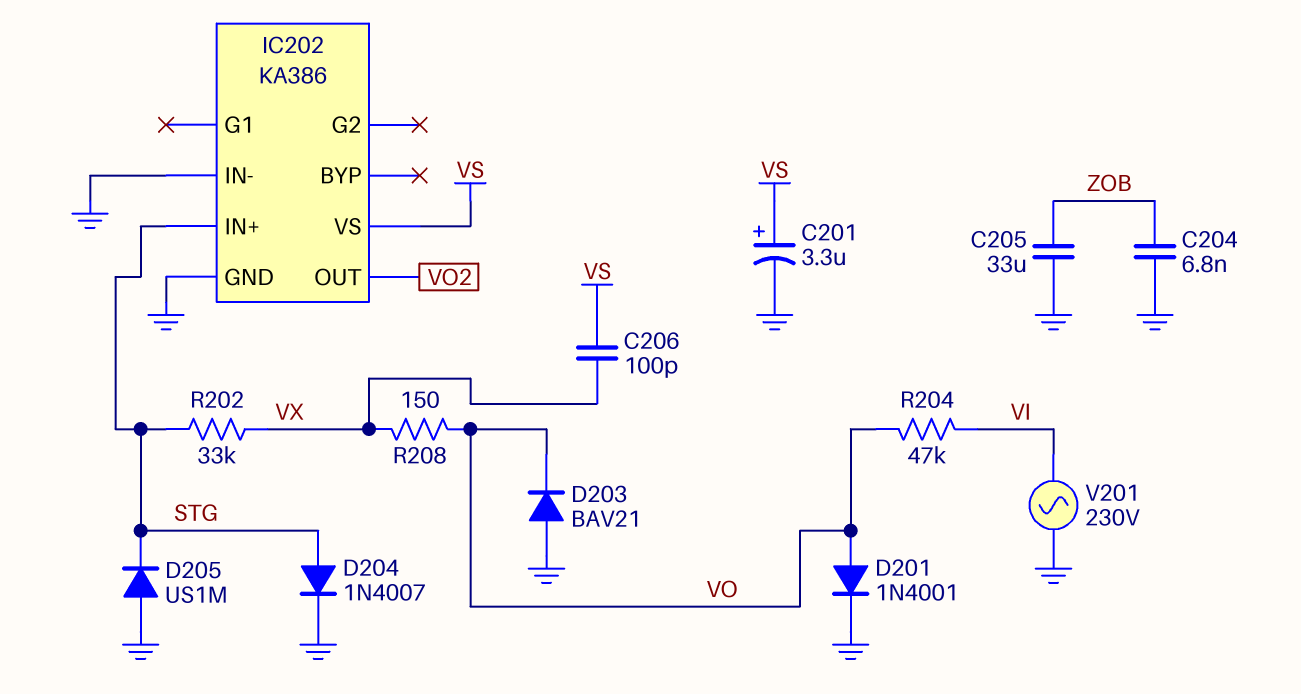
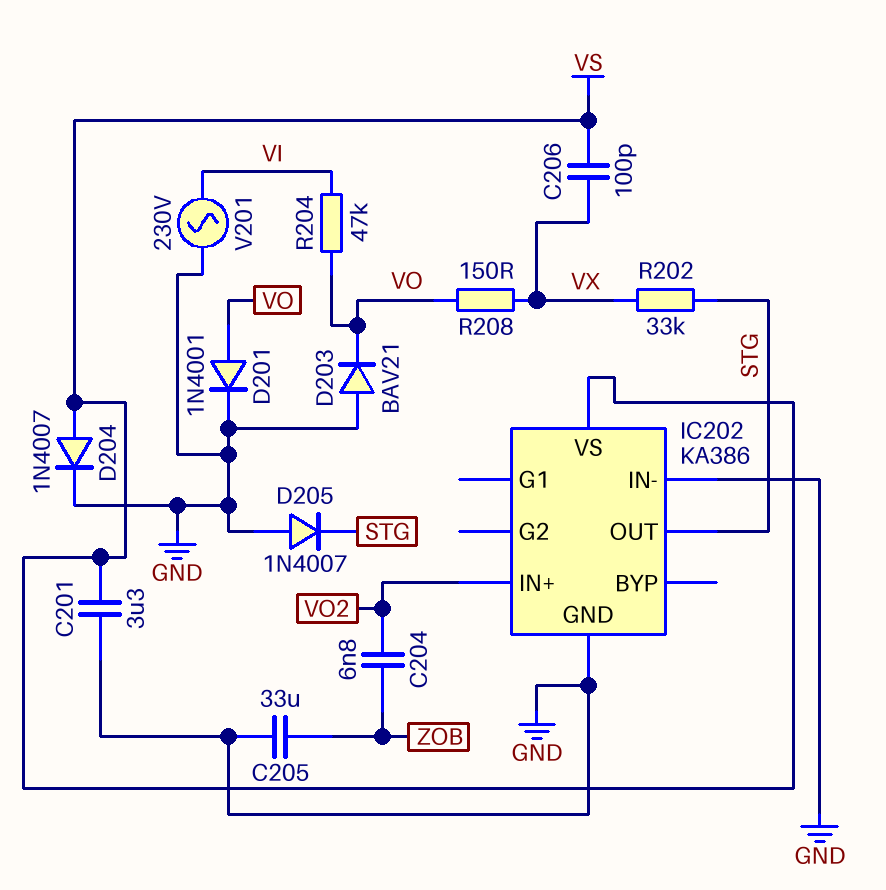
C201: 3.3uF (plus VS, minus GND) -> 3.3uF (GND, VS)
C204: 6.8nF (GND, ZOB) -> 6.8nF (VO2, ZOB)
D204: diode 1N4007 (A STG, K GND) -> diode 1N4007 (A VS, K GND)
D205: diode US1M (A GND, K STG) -> diode 1N4007 (A GND, K STG)
IC202 pin IN+: STG -> VO2
IC202 pin OUT: VO2 -> STG

